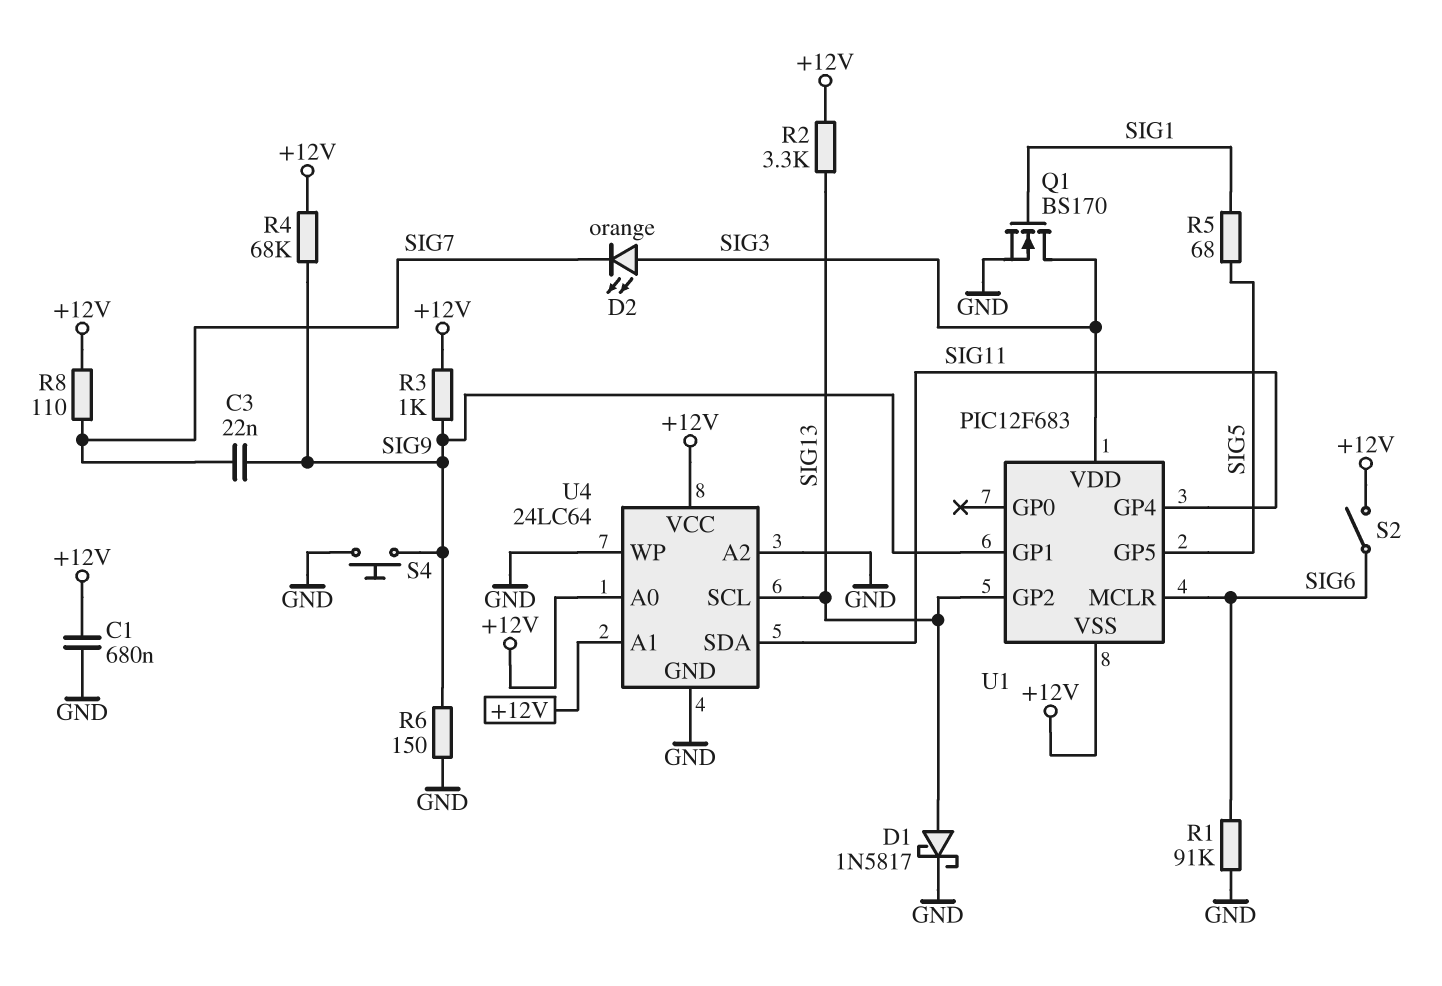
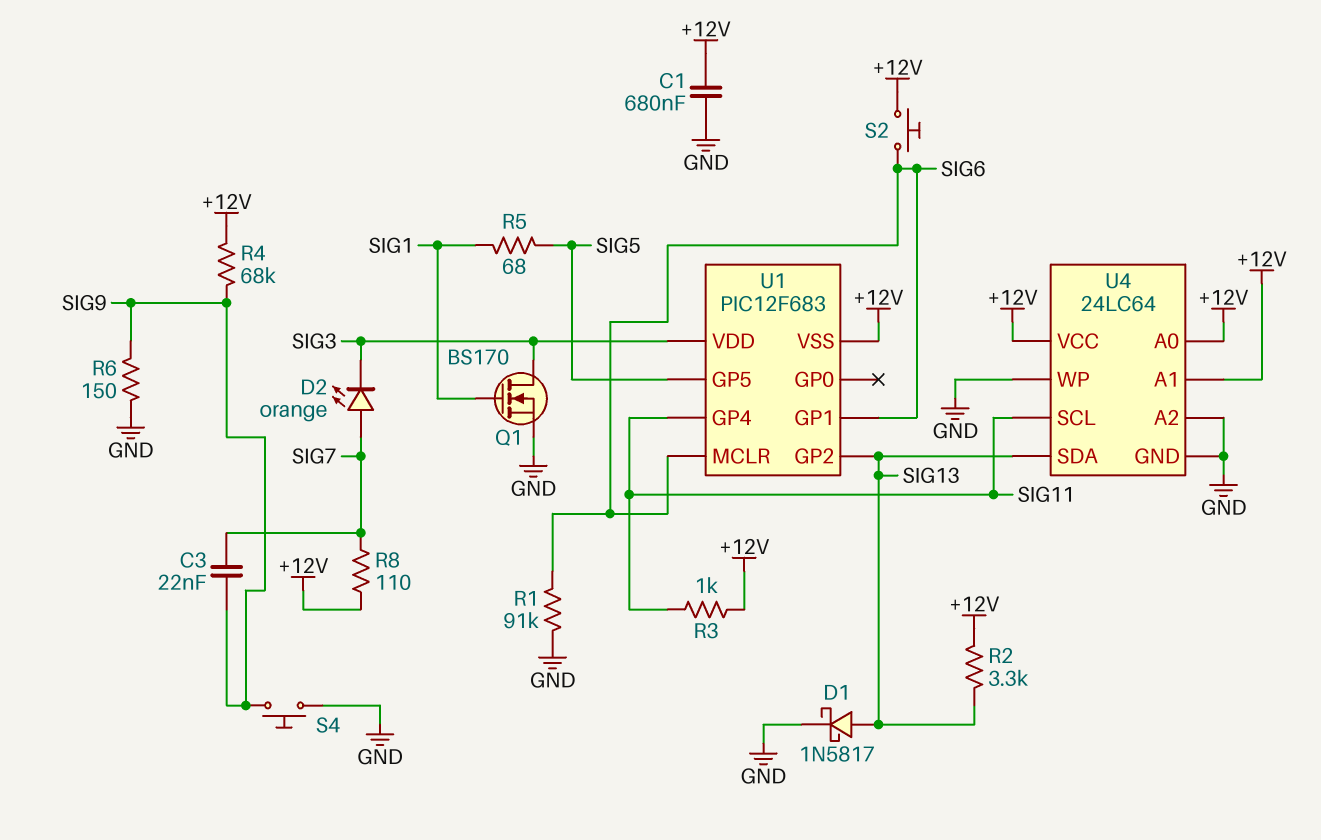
D2: LED orange (A SIG3, K SIG7) -> LED orange (A SIG7, K SIG3)
R3: 1k (+12V, SIG9) -> 1k (+12V, SIG11)
S2: switch (+12V, SIG6) -> button (+12V, SIG6)
U1 pin GP1: SIG9 -> SIG6
U4 pin SCL: SIG13 -> SIG11
U4 pin SDA: SIG11 -> SIG13

